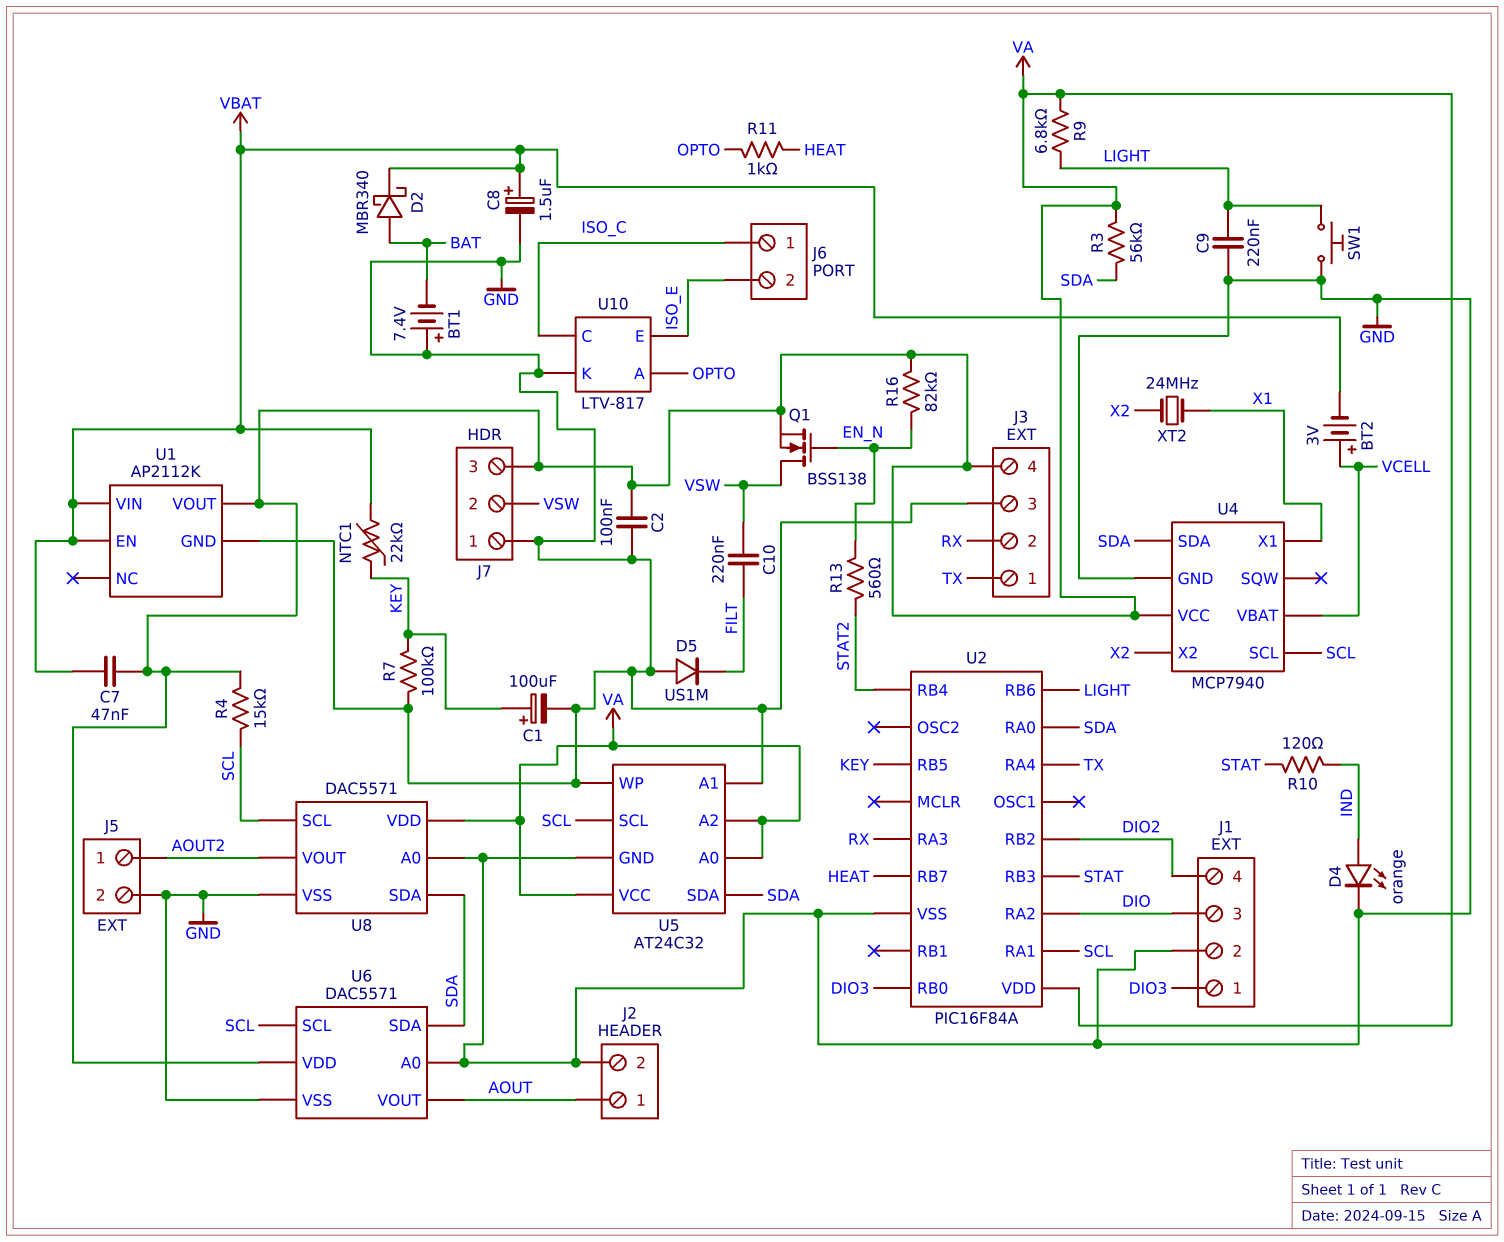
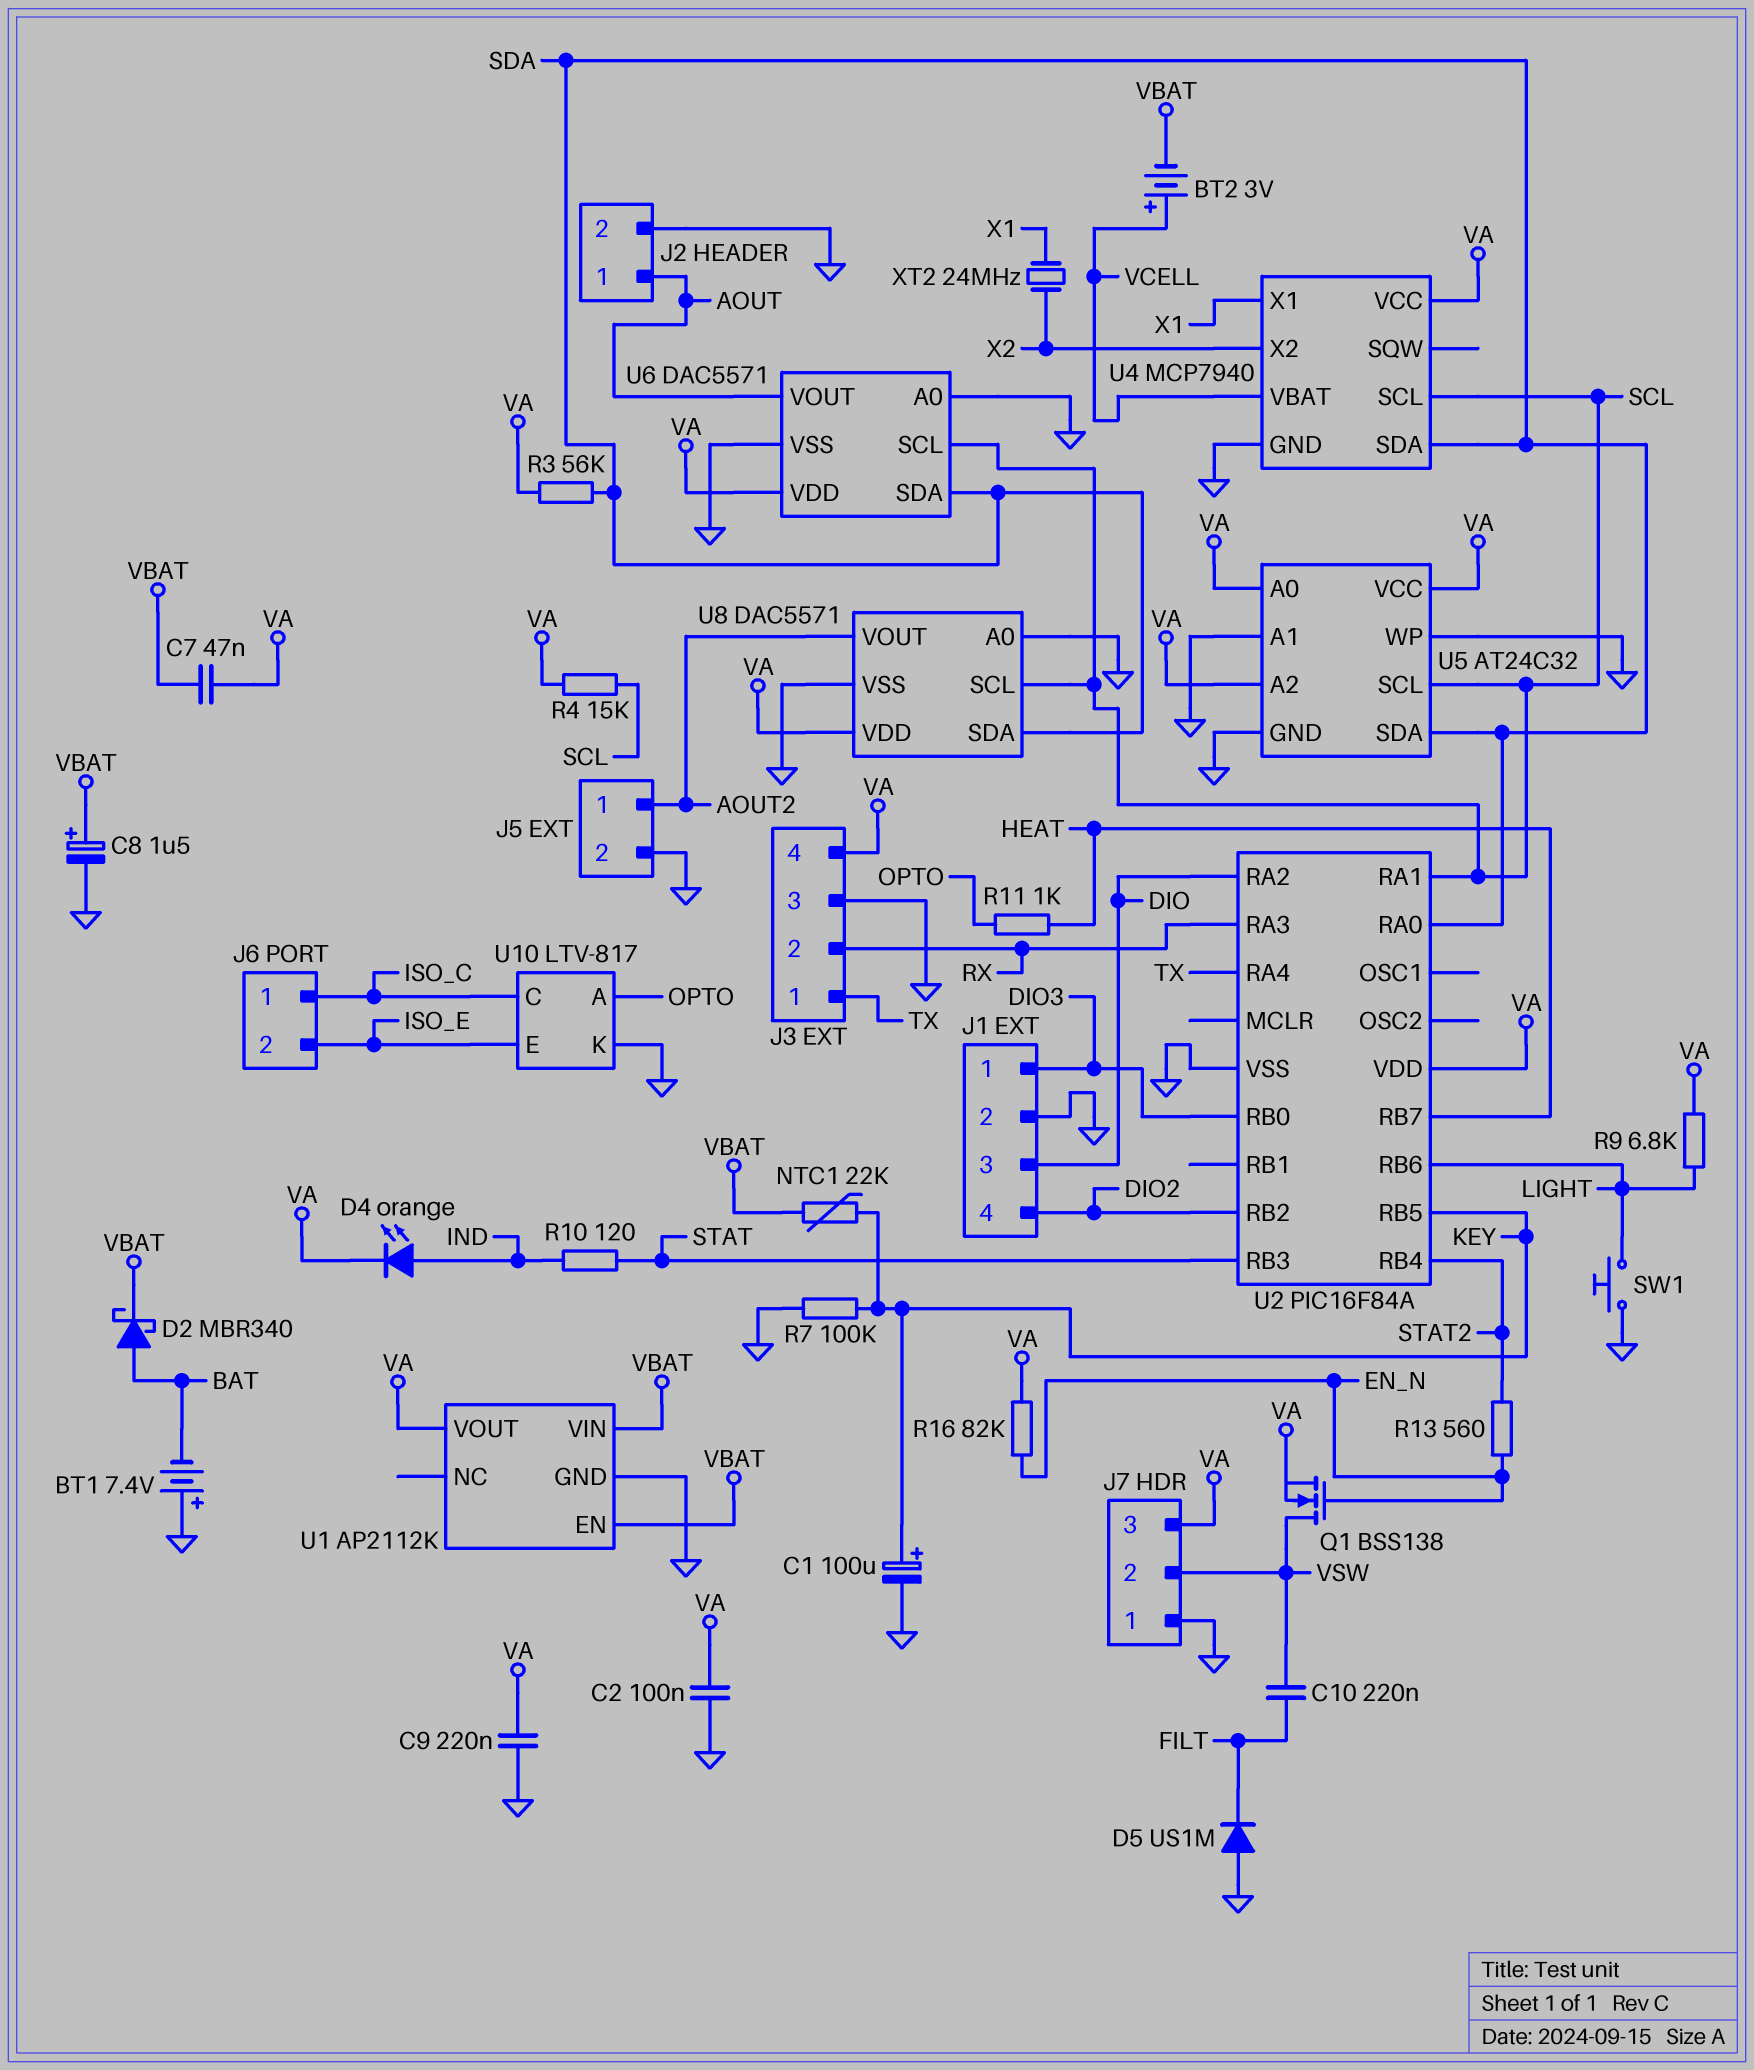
C9: 220nF (GND, LIGHT) -> 220nF (GND, VA)
D4: LED orange (A IND, K GND) -> LED orange (A IND, K VA)

